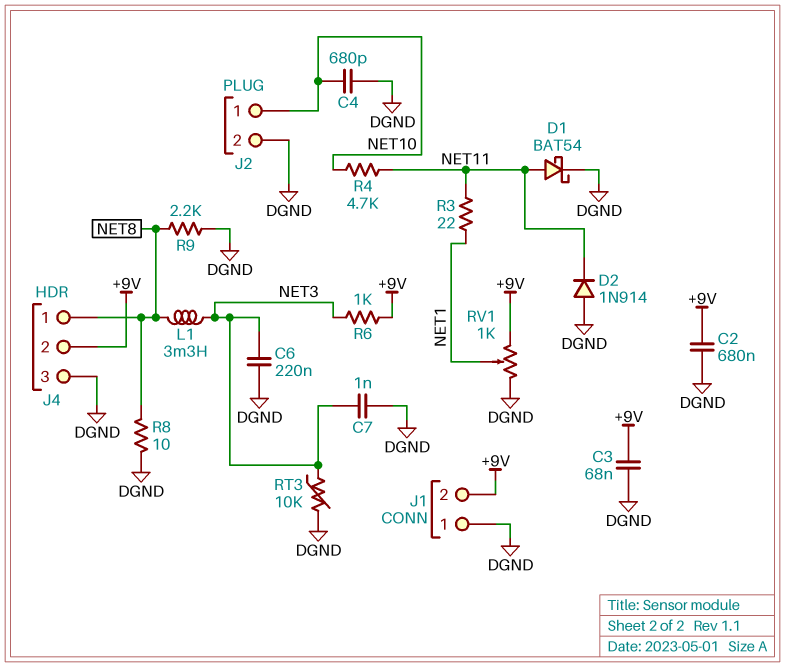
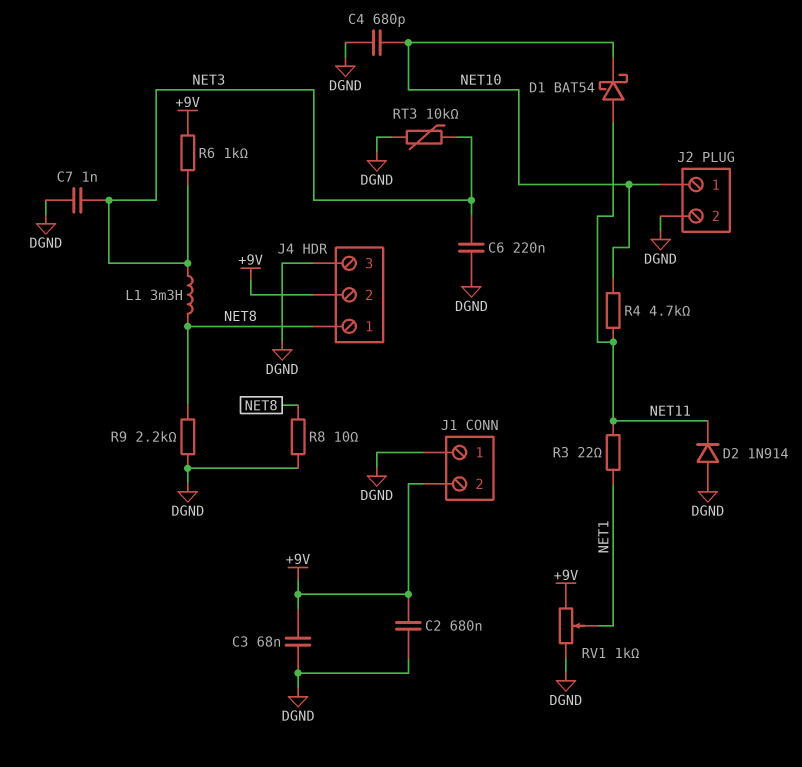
D1: schottky BAT54 (A NET11, K DGND) -> schottky BAT54 (A NET11, K NET10)

